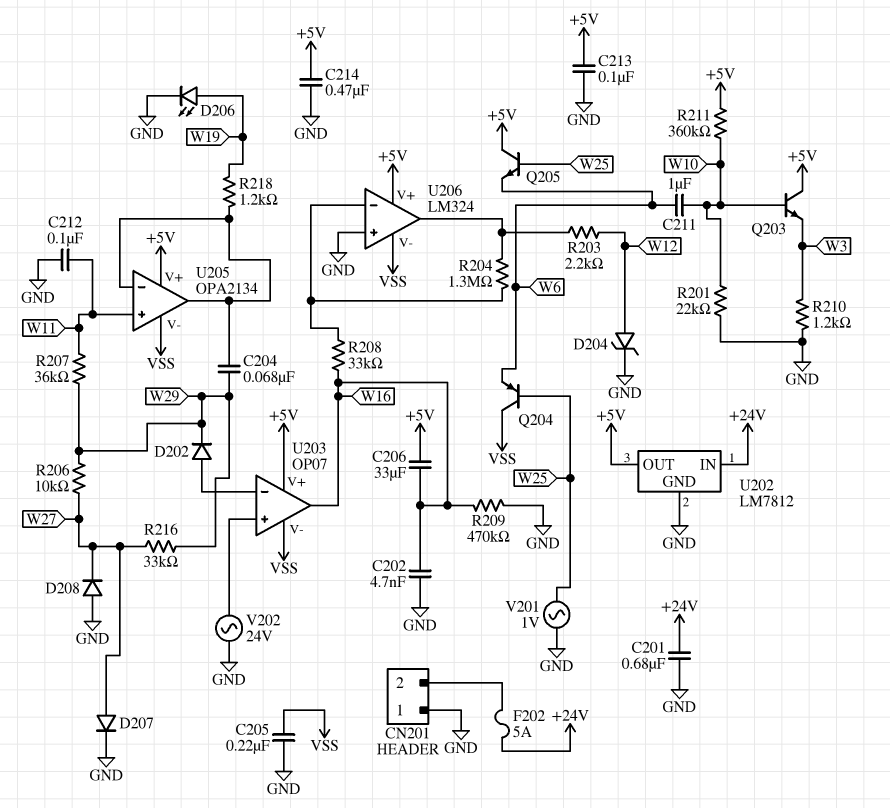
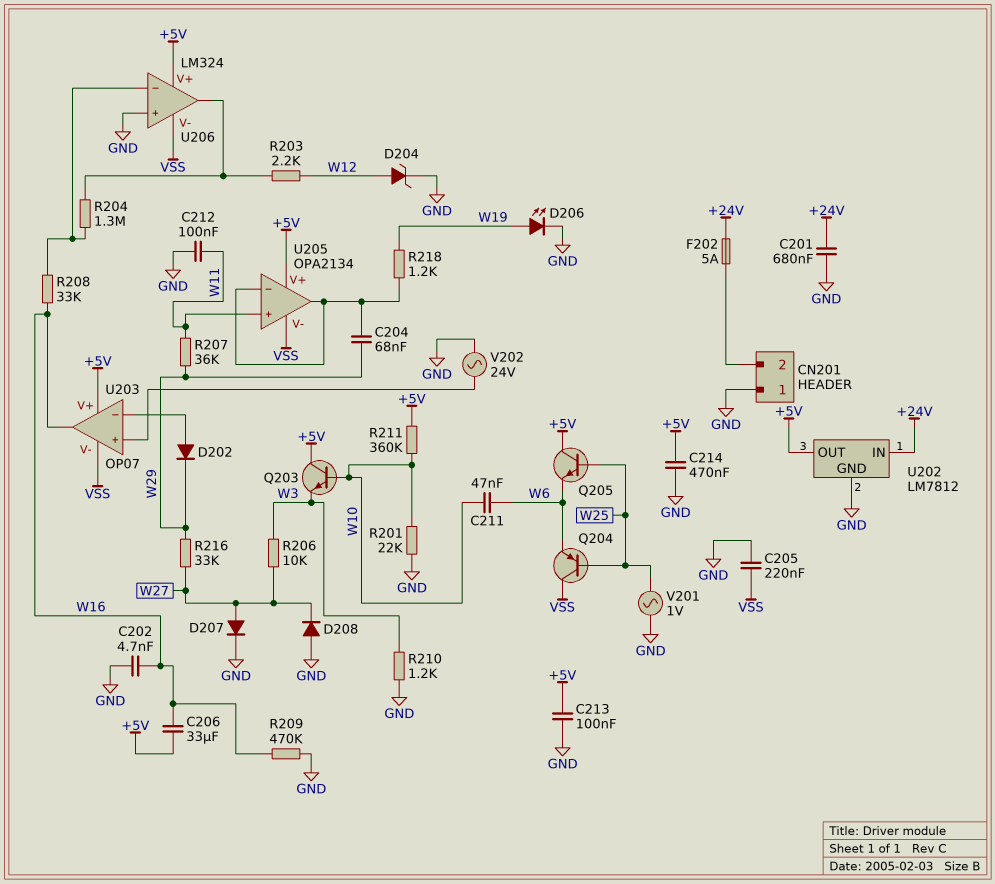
C211: 1uF (W6, W10) -> 47nF (W6, W10)
R206: 10k (W27, W29) -> 10k (W3, W27)

